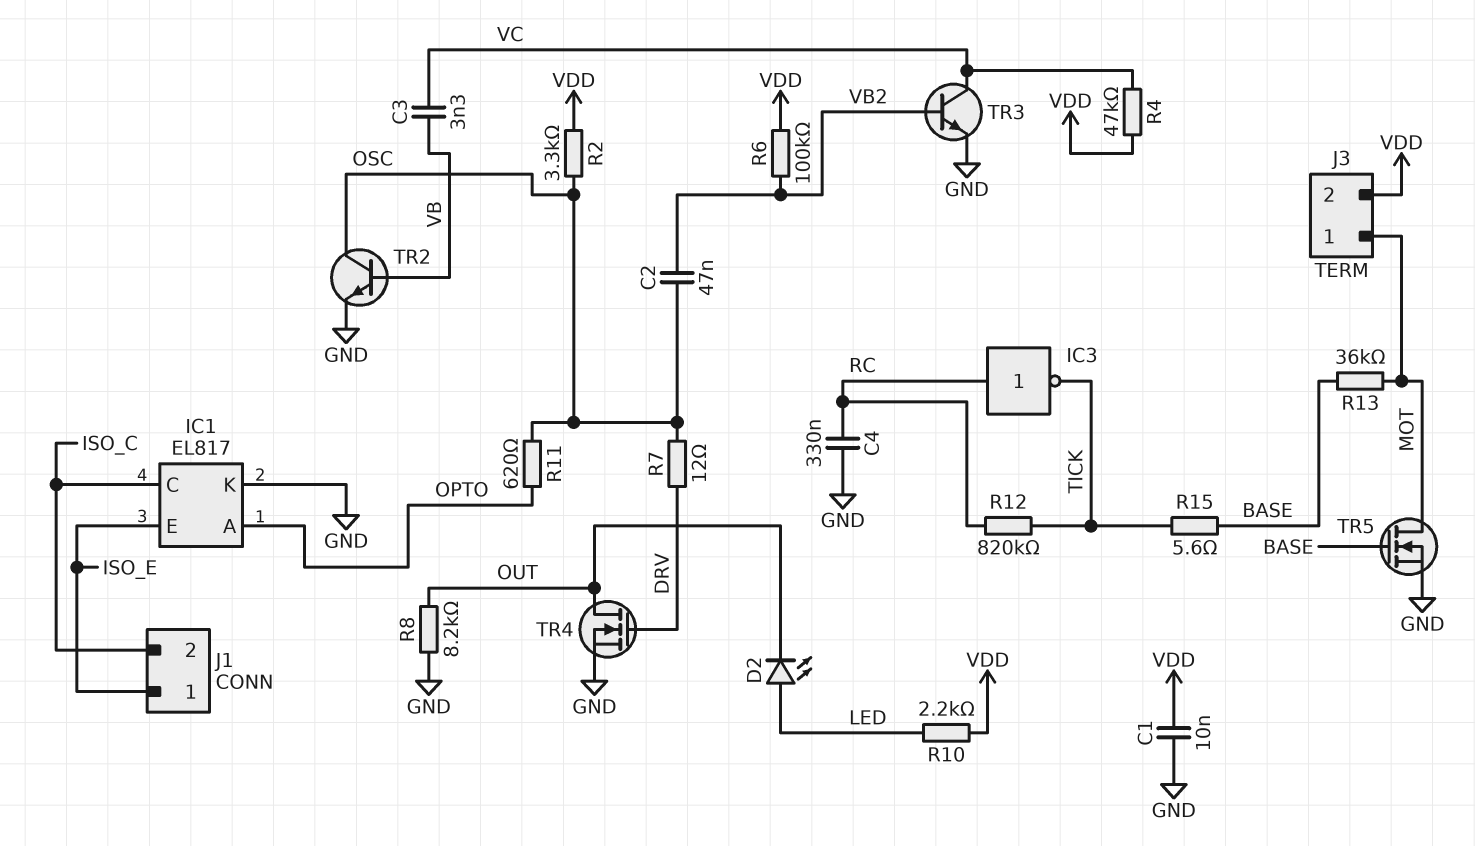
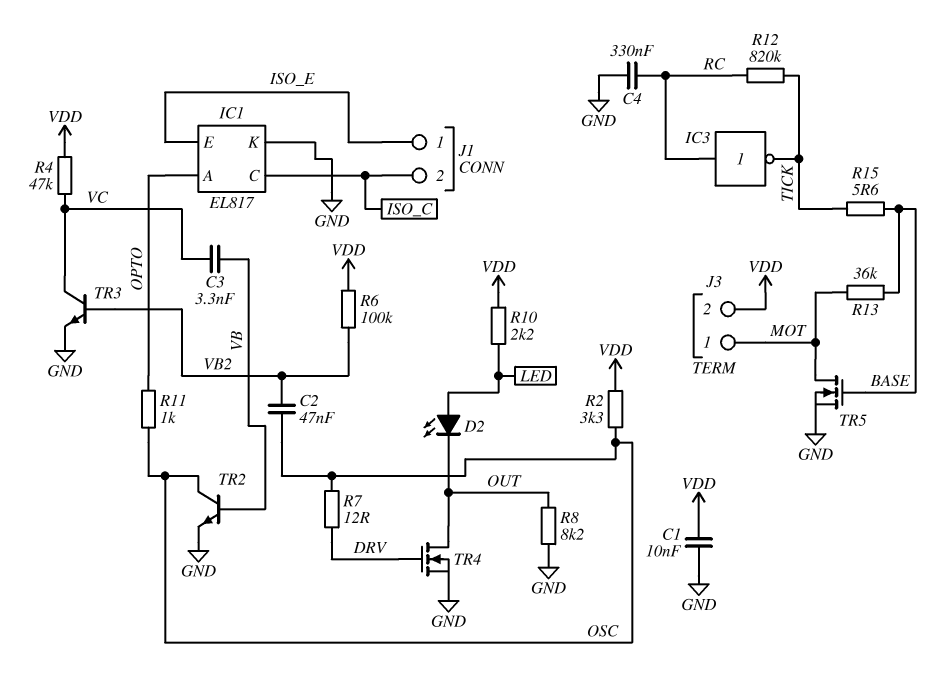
R11: 620 (OPTO, OSC) -> 1k (OPTO, OSC)

